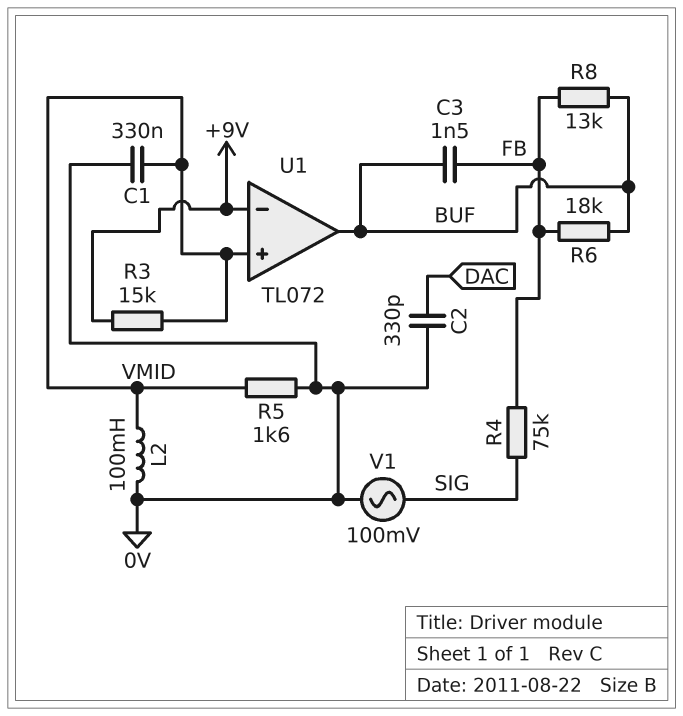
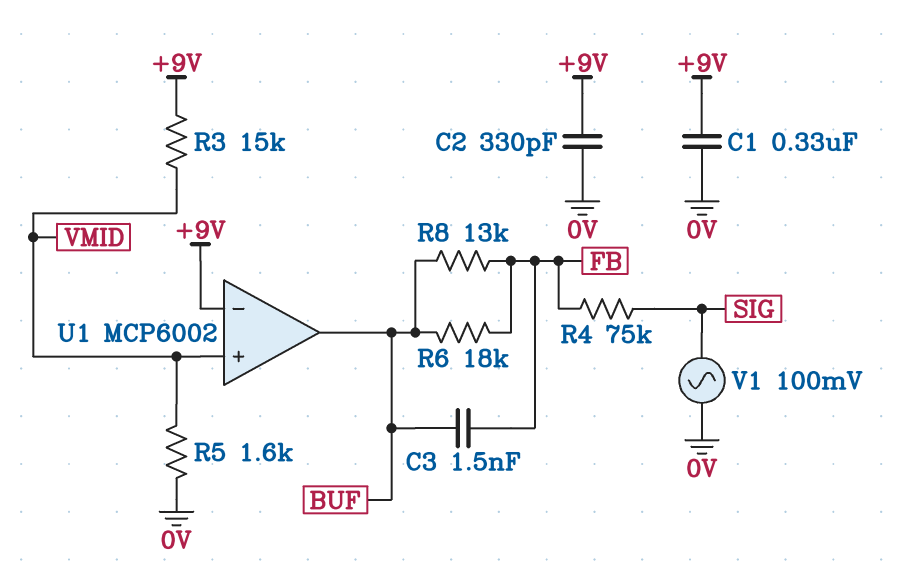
C1: 330nF (0V, VMID) -> 330nF (+9V, 0V)
C2: 330pF (0V, DAC) -> 330pF (+9V, 0V)
L2: 100mH (0V, VMID) -> none
U1: TL072 -> MCP6002

